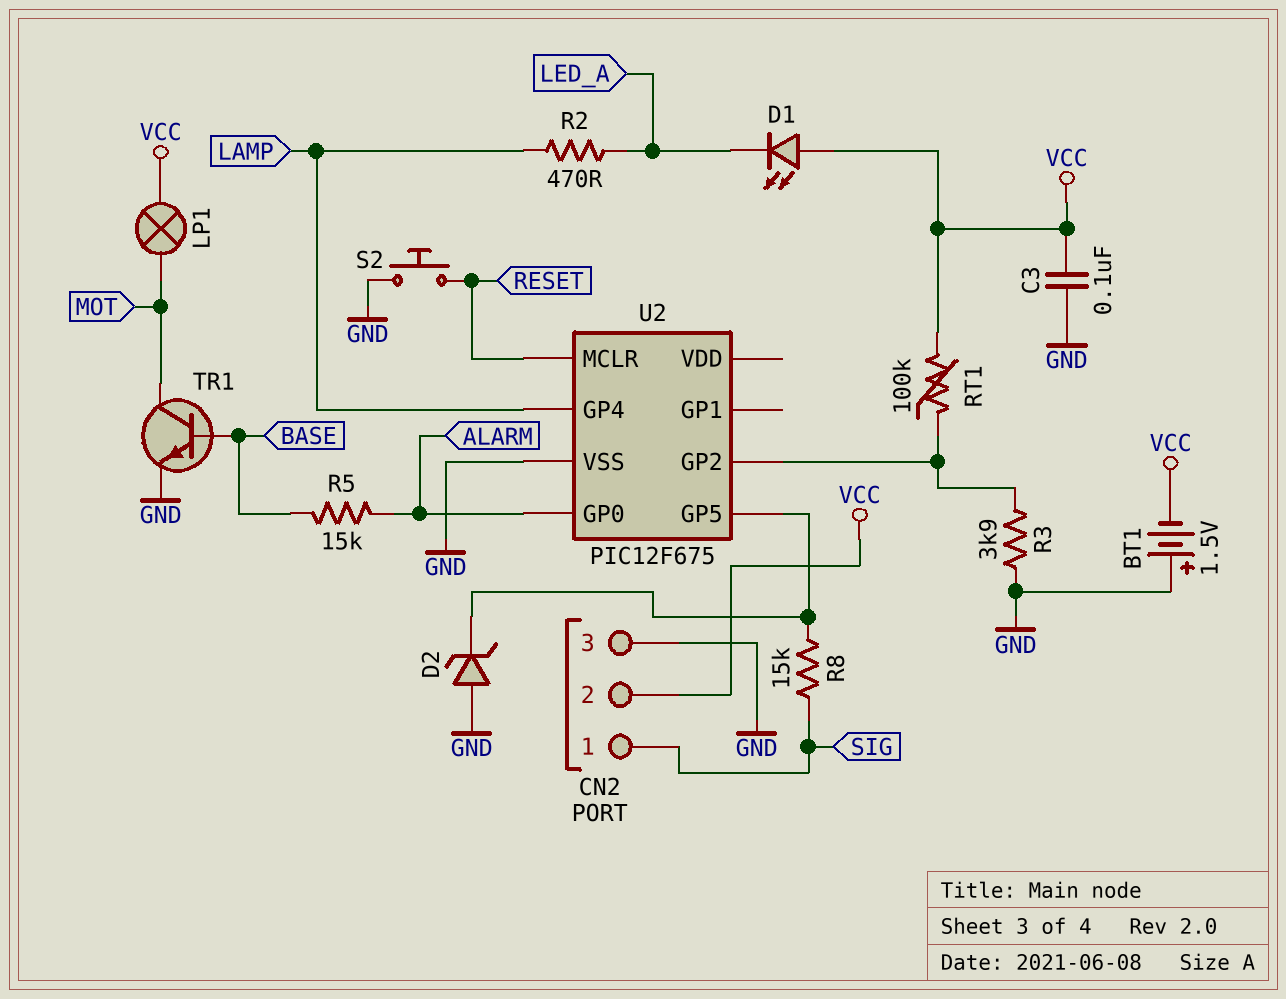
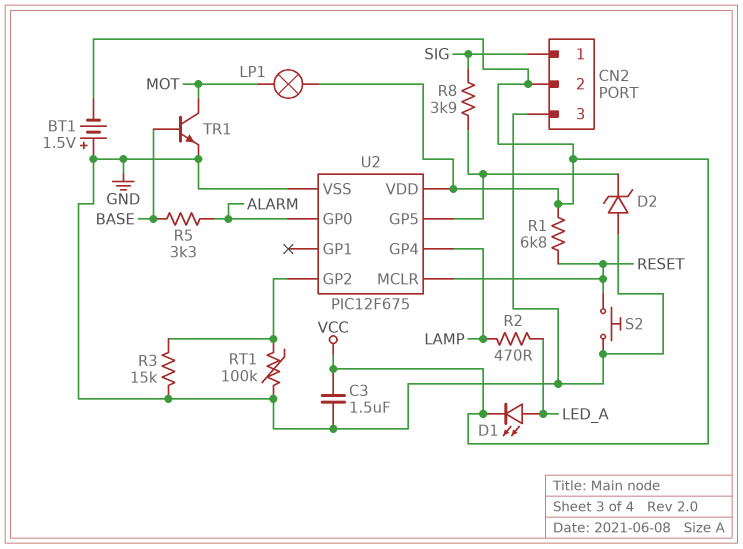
C3: 100nF (GND, VCC) -> 1.5uF (GND, VCC)
D1: LED (A VCC, K LED_A) -> LED (A LED_A, K VCC)
R1: none -> 6.8k (RESET, VCC)
R3: 3.9k (GND, U2/GP2) -> 15k (GND, U2/GP2)
R5: 15k (ALARM, BASE) -> 3.3k (ALARM, BASE)
R8: 15k (SIG, U2/GP5) -> 3.9k (SIG, U2/GP5)
RT1: 100k (U2/GP2, VCC) -> 100k (GND, U2/GP2)
U2 pin VDD: none -> VCC

